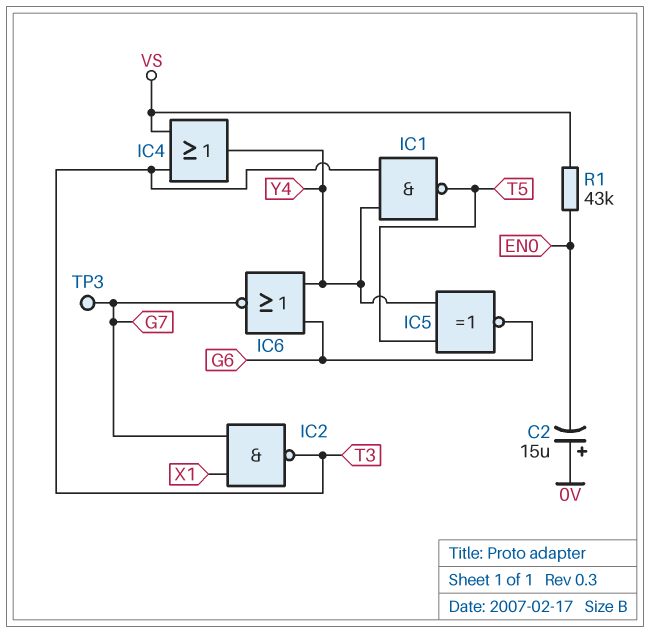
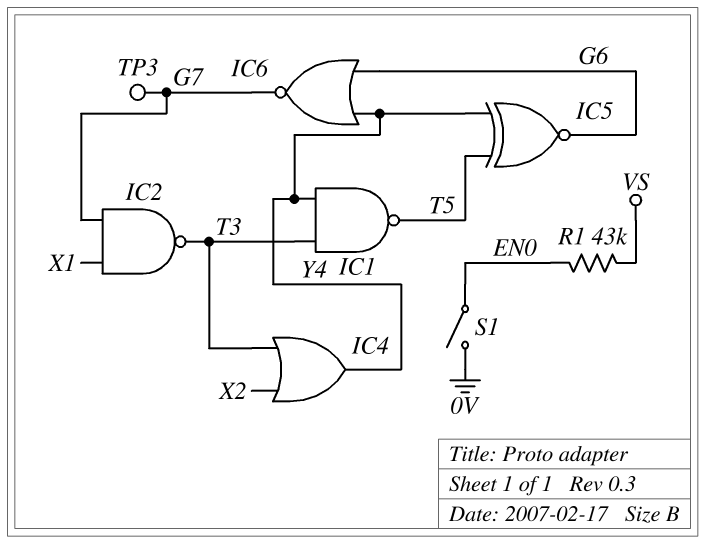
C2: 15uF (plus 0V, minus EN0) -> none
IC4: OR (in T3, in VS, out Y4) -> OR (in T3, in X2, out Y4)
S1: none -> switch (0V, EN0)

